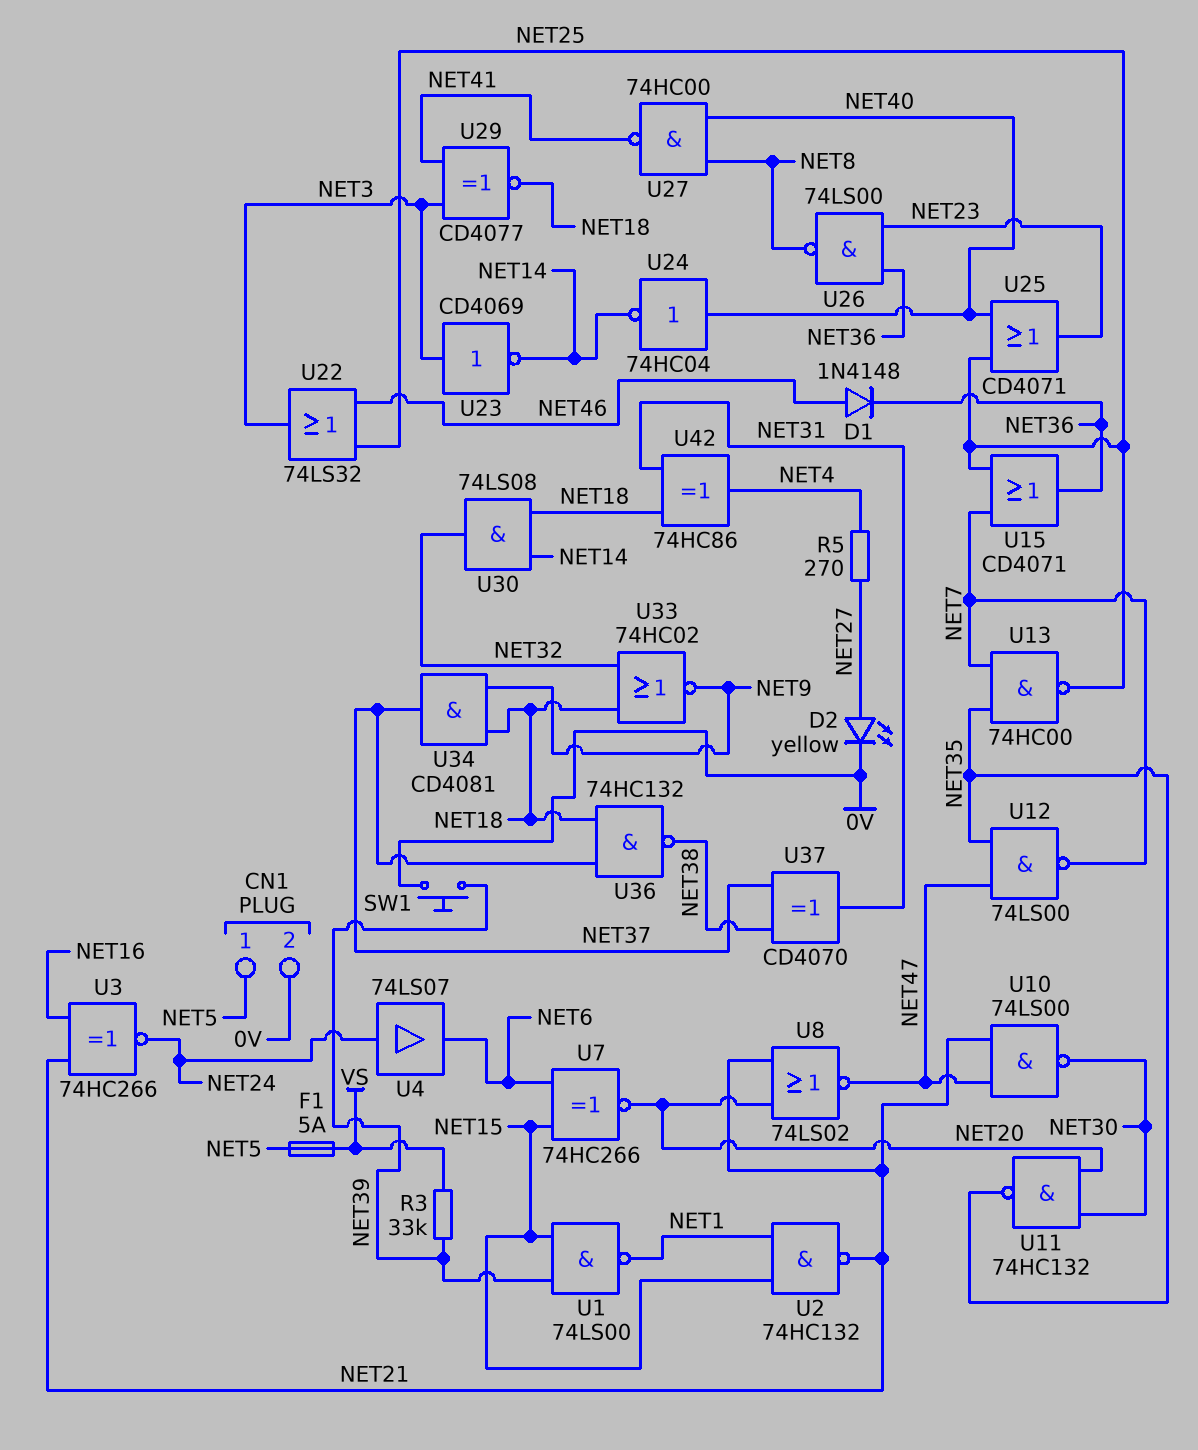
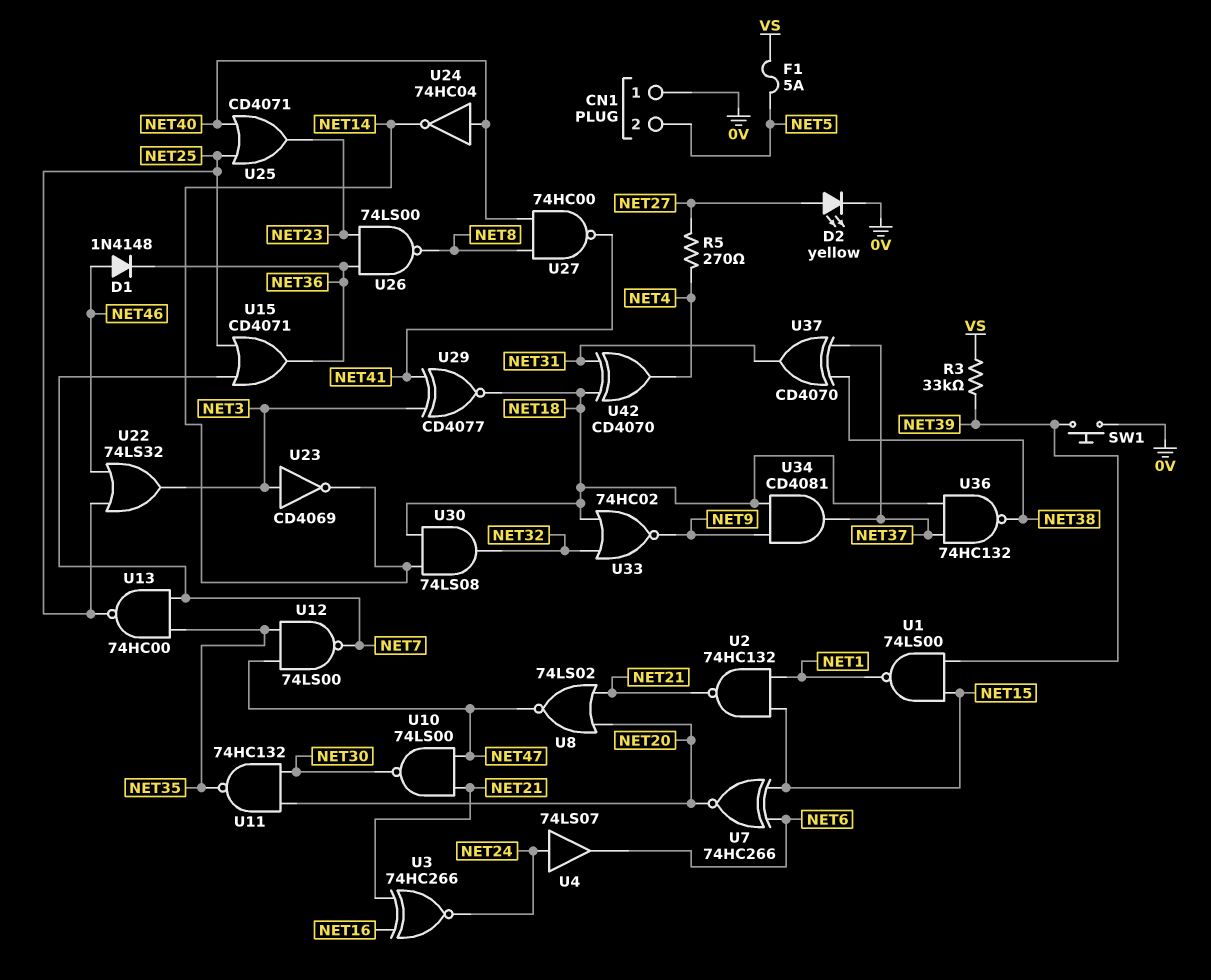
CN1 pin 1: NET5 -> 0V
CN1 pin 2: 0V -> NET5
U42: XOR 74HC86 (in NET18, in NET31, out NET4) -> XOR CD4070 (in NET18, in NET31, out NET4)

